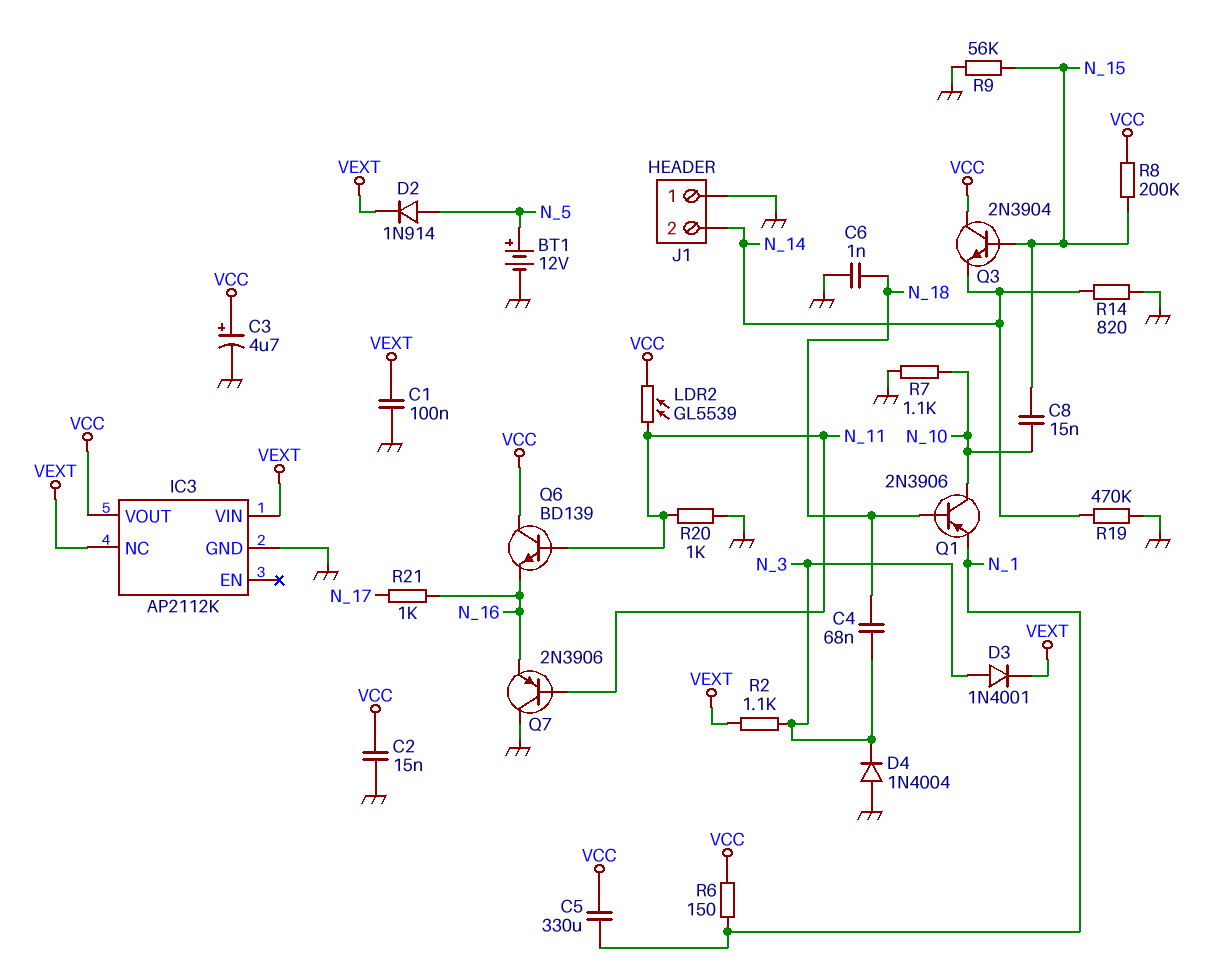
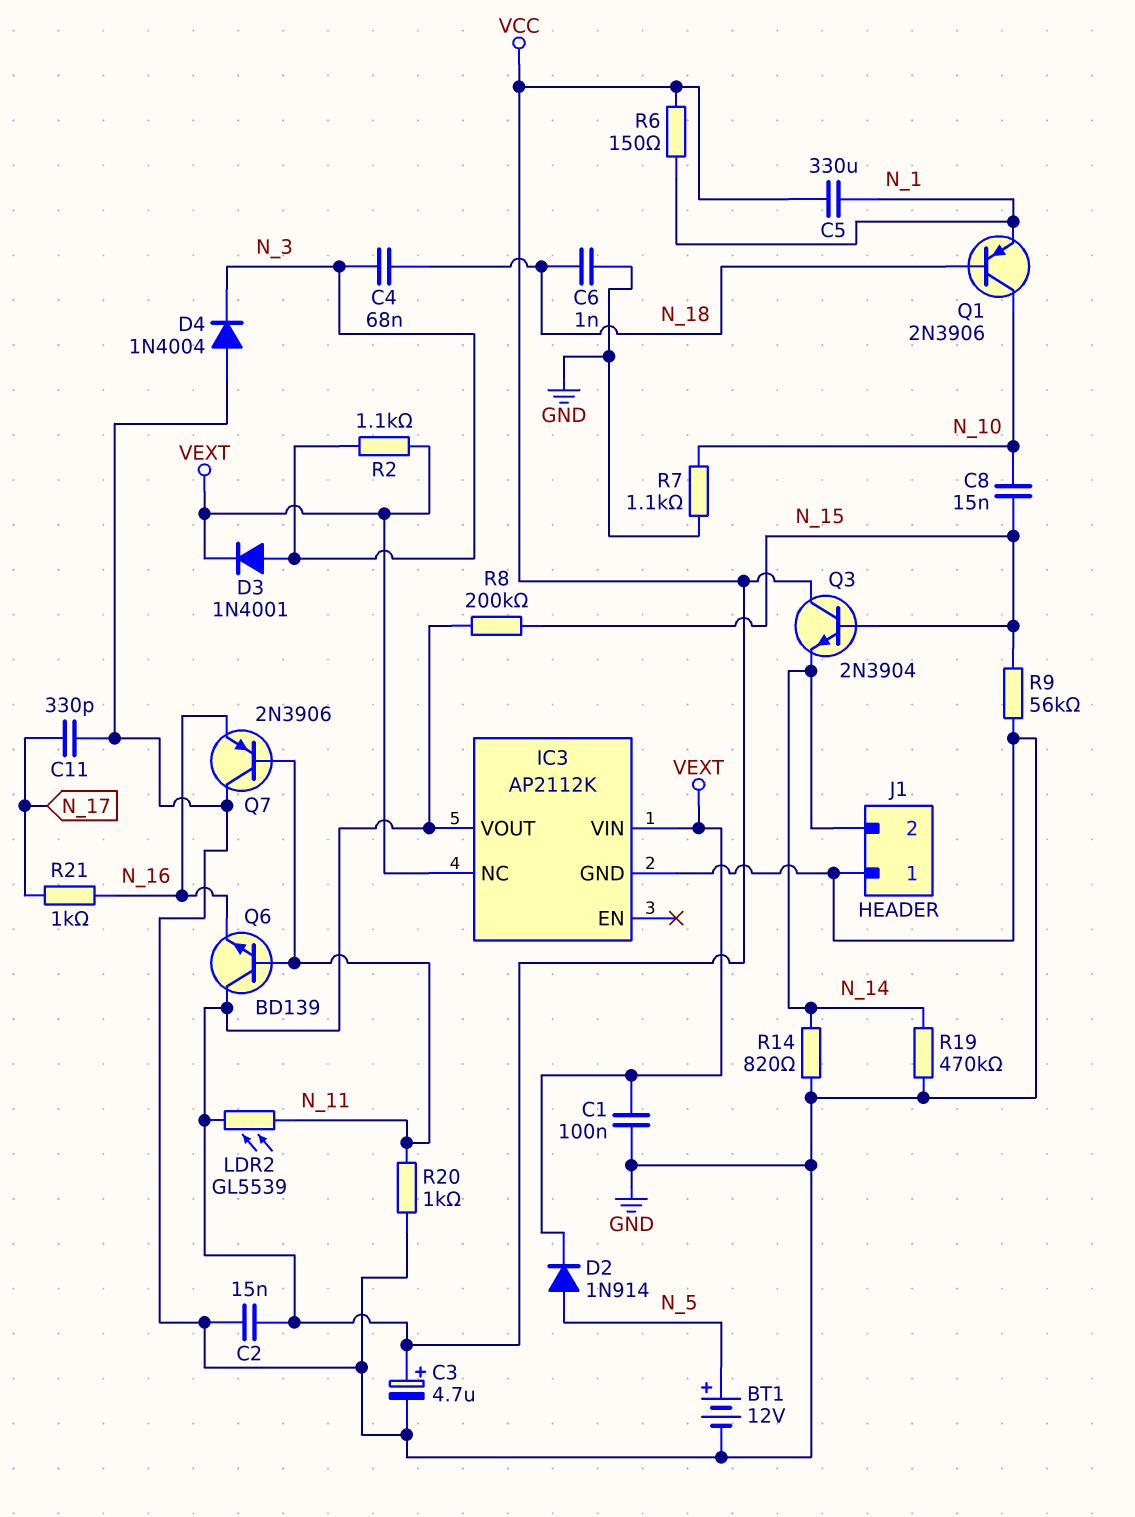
C11: none -> 330pF (GND, N_17)

